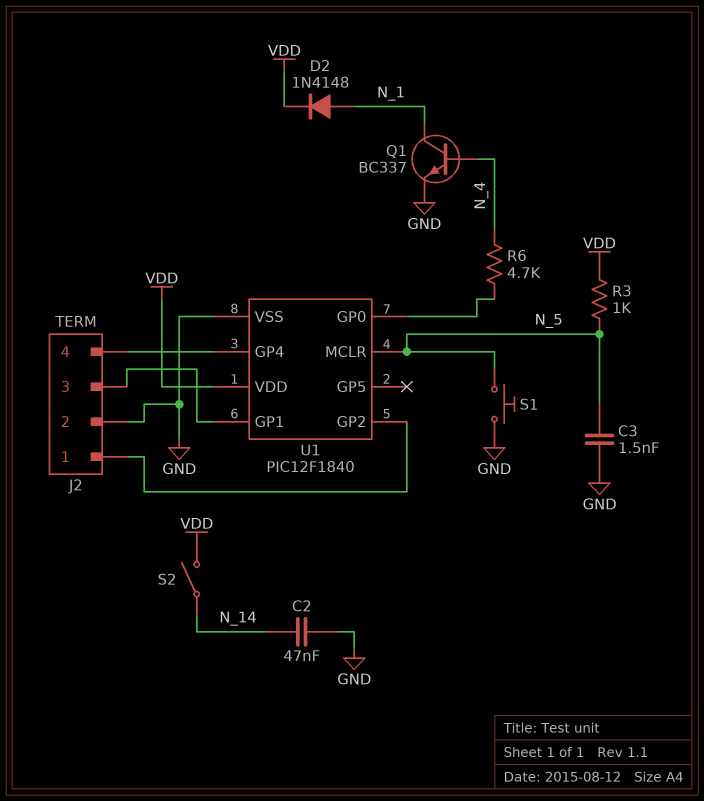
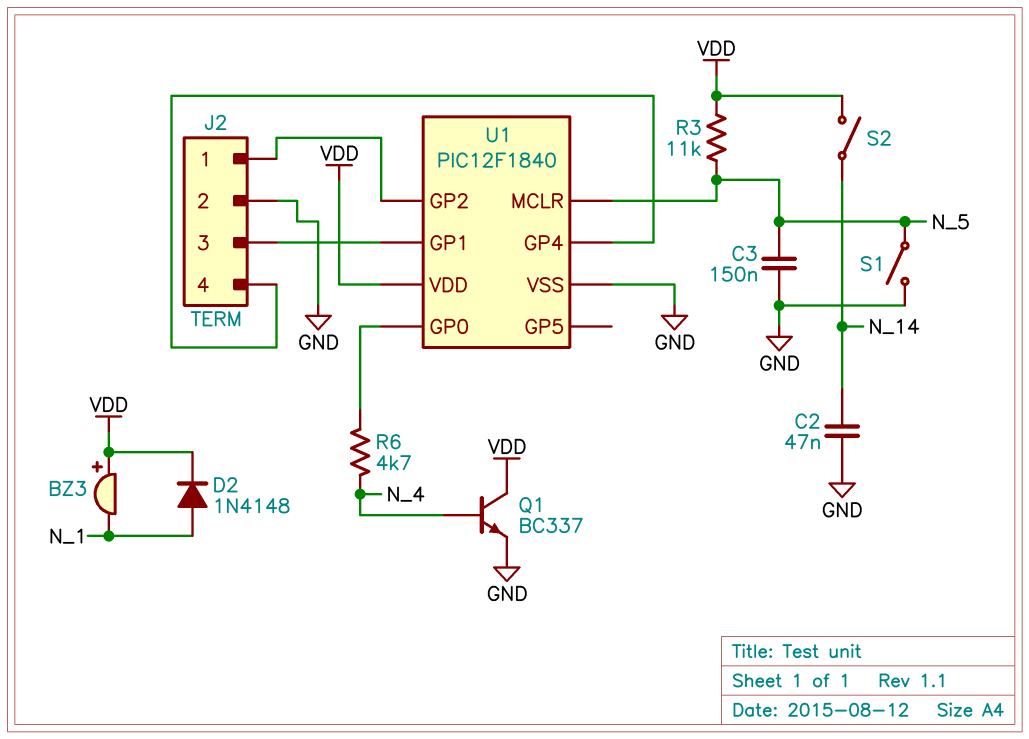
BZ3: none -> buzzer (plus VDD, minus N_1)
C3: 1.5nF (GND, N_5) -> 150nF (GND, N_5)
Q1: NPN BC337 (B N_4, C N_1, E GND) -> NPN BC337 (B N_4, C VDD, E GND)
R3: 1k (N_5, VDD) -> 11k (N_5, VDD)
S1: button (GND, N_5) -> switch (GND, N_5)

